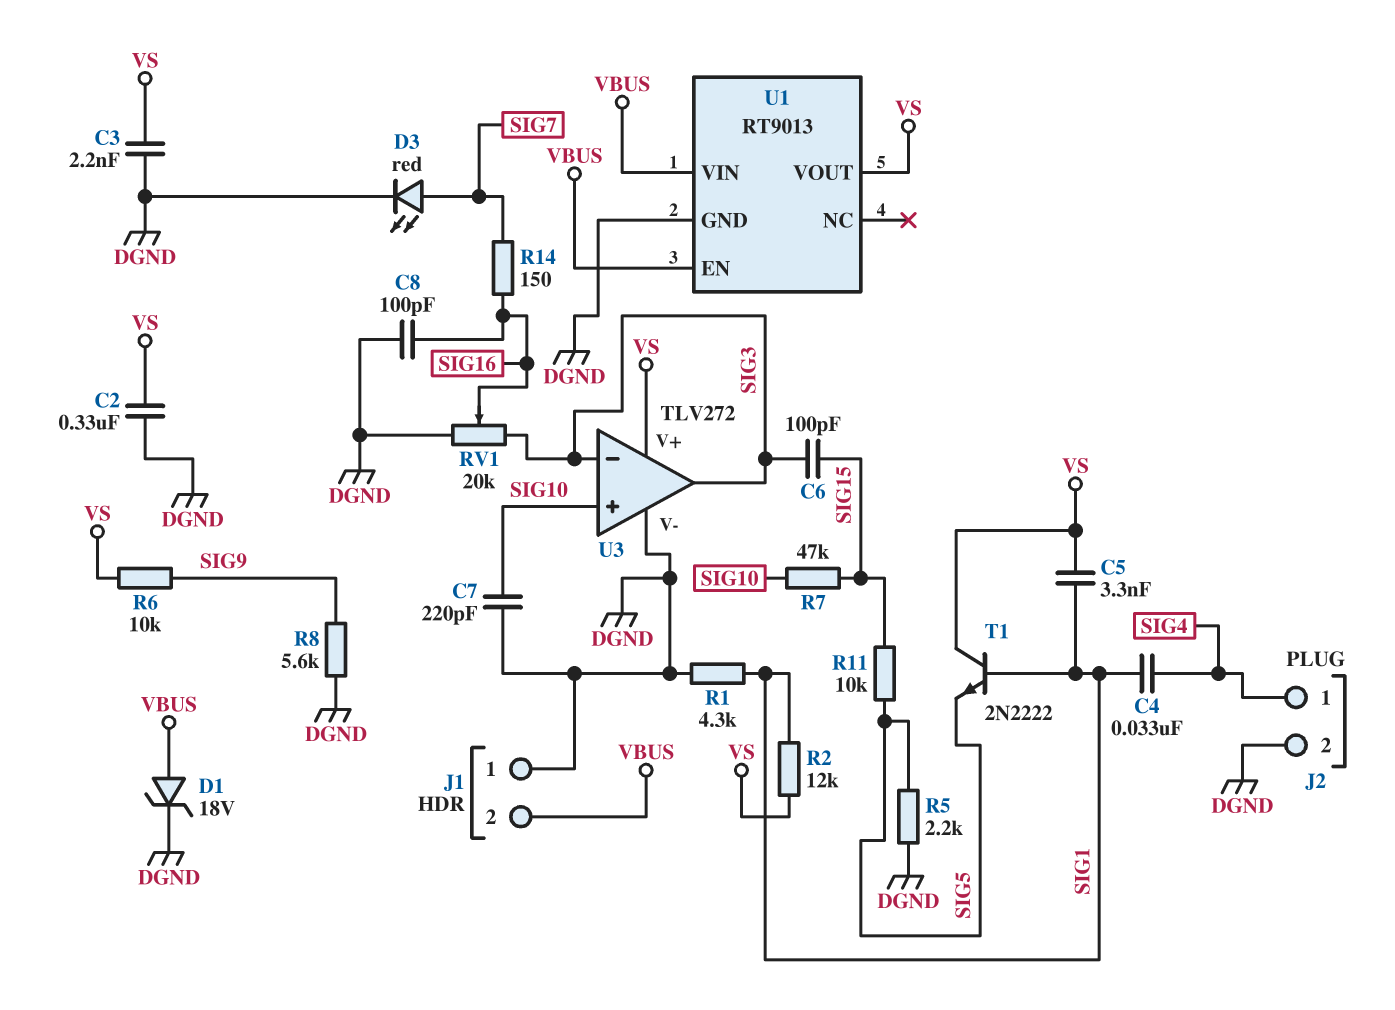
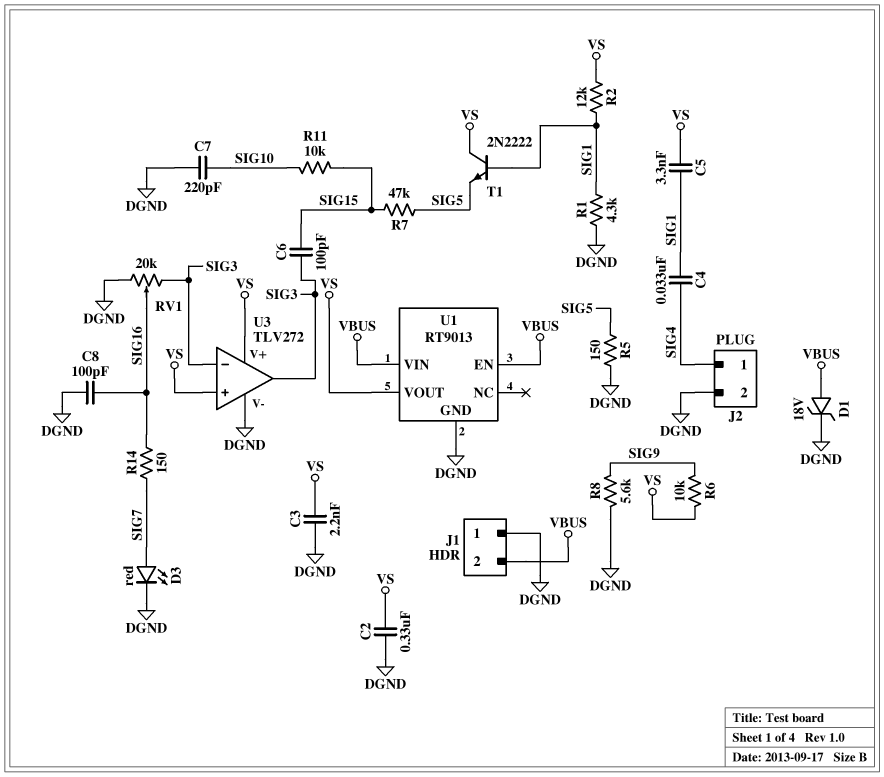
R5: 2.2k (DGND, SIG5) -> 150 (DGND, SIG5)
R7: 47k (SIG10, SIG15) -> 47k (SIG5, SIG15)
R11: 10k (SIG5, SIG15) -> 10k (SIG10, SIG15)
U3 pin in+: SIG10 -> VS

